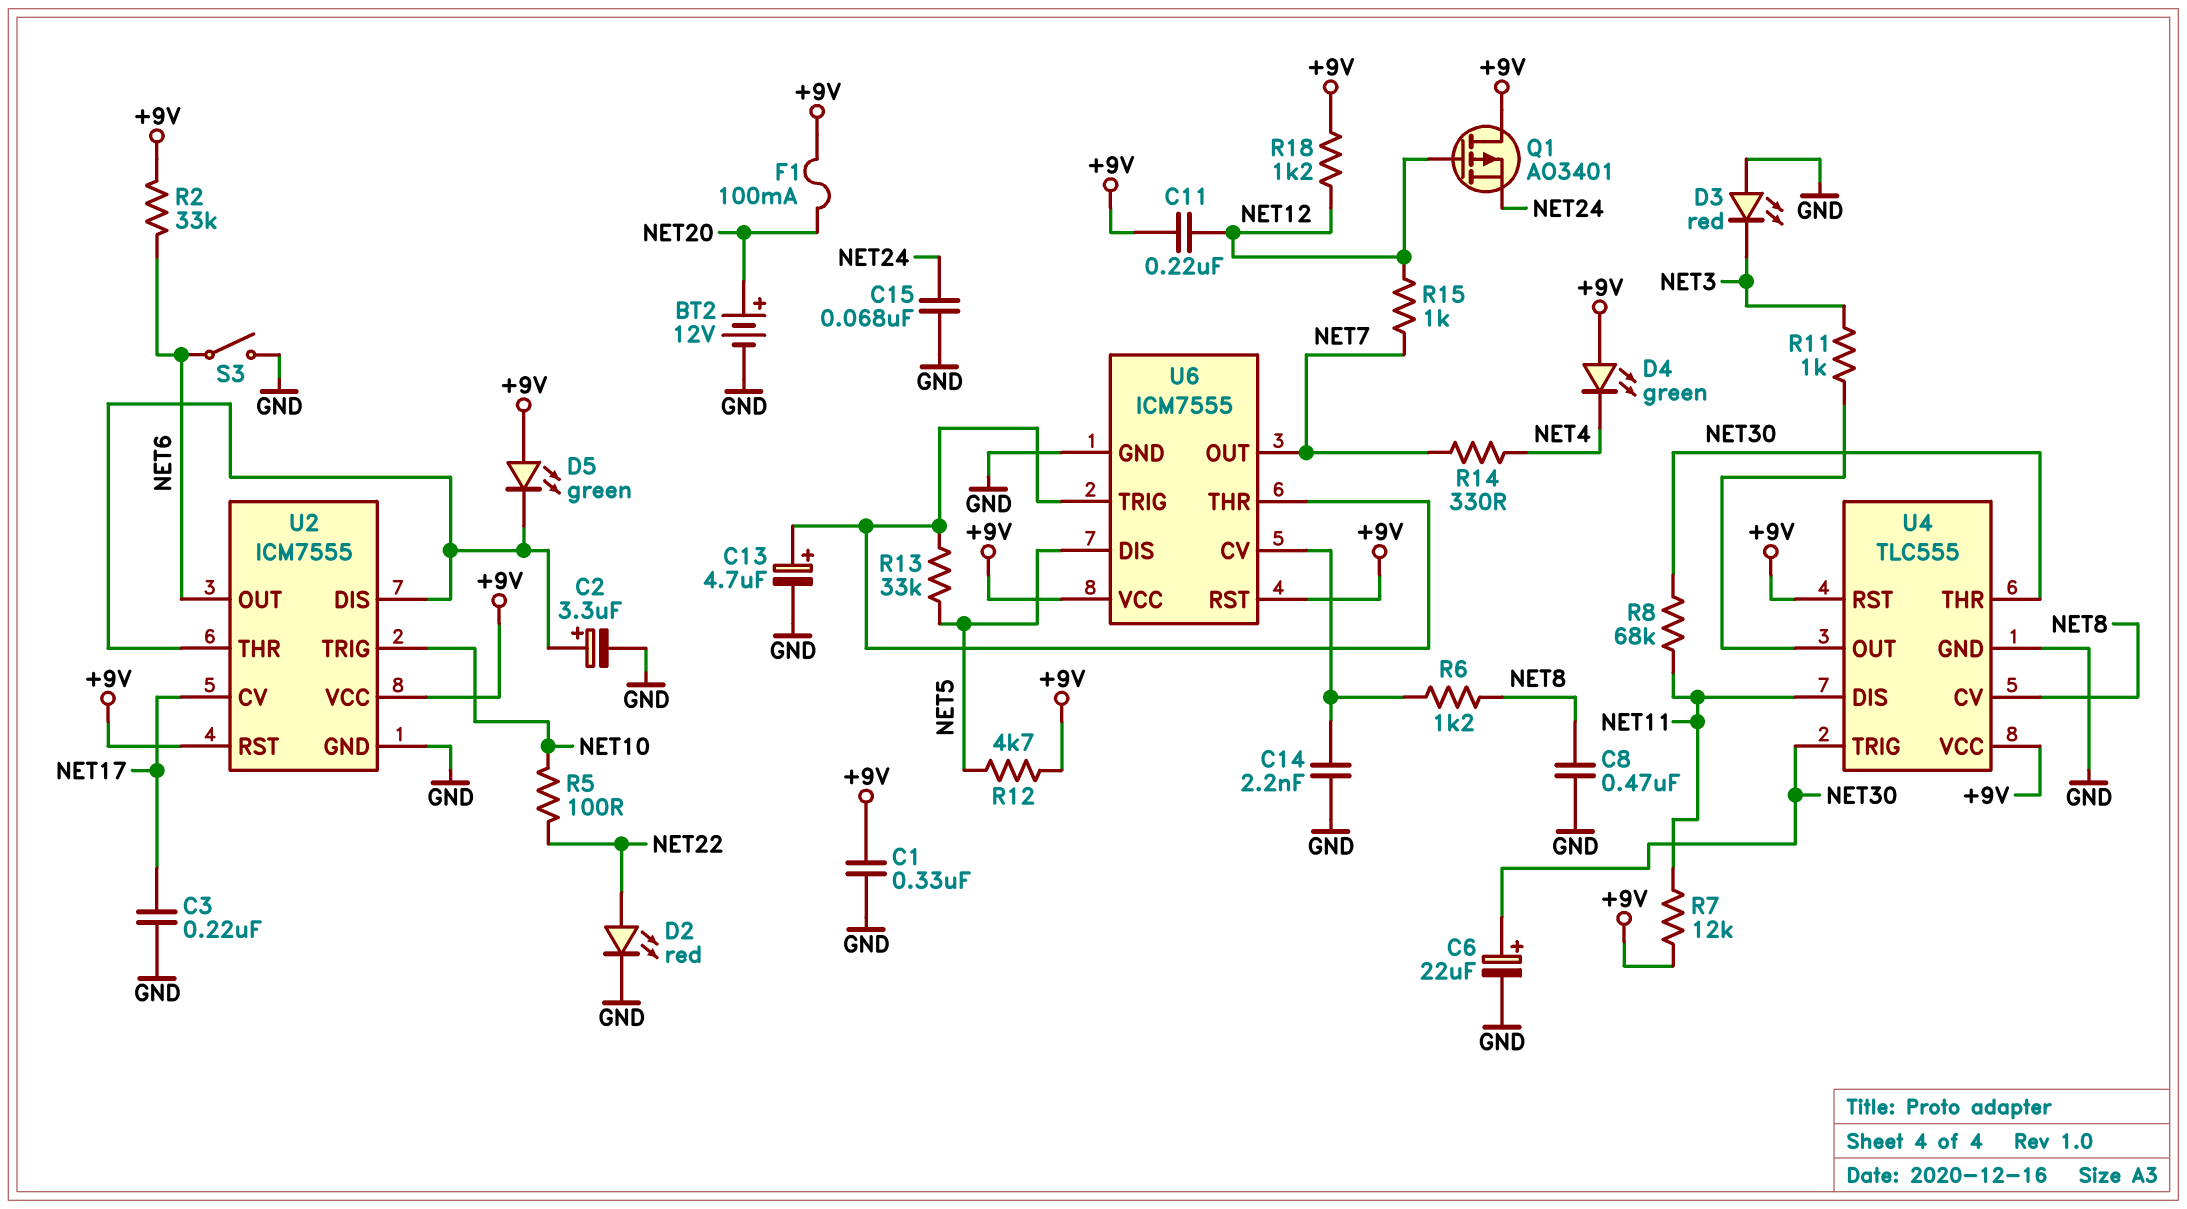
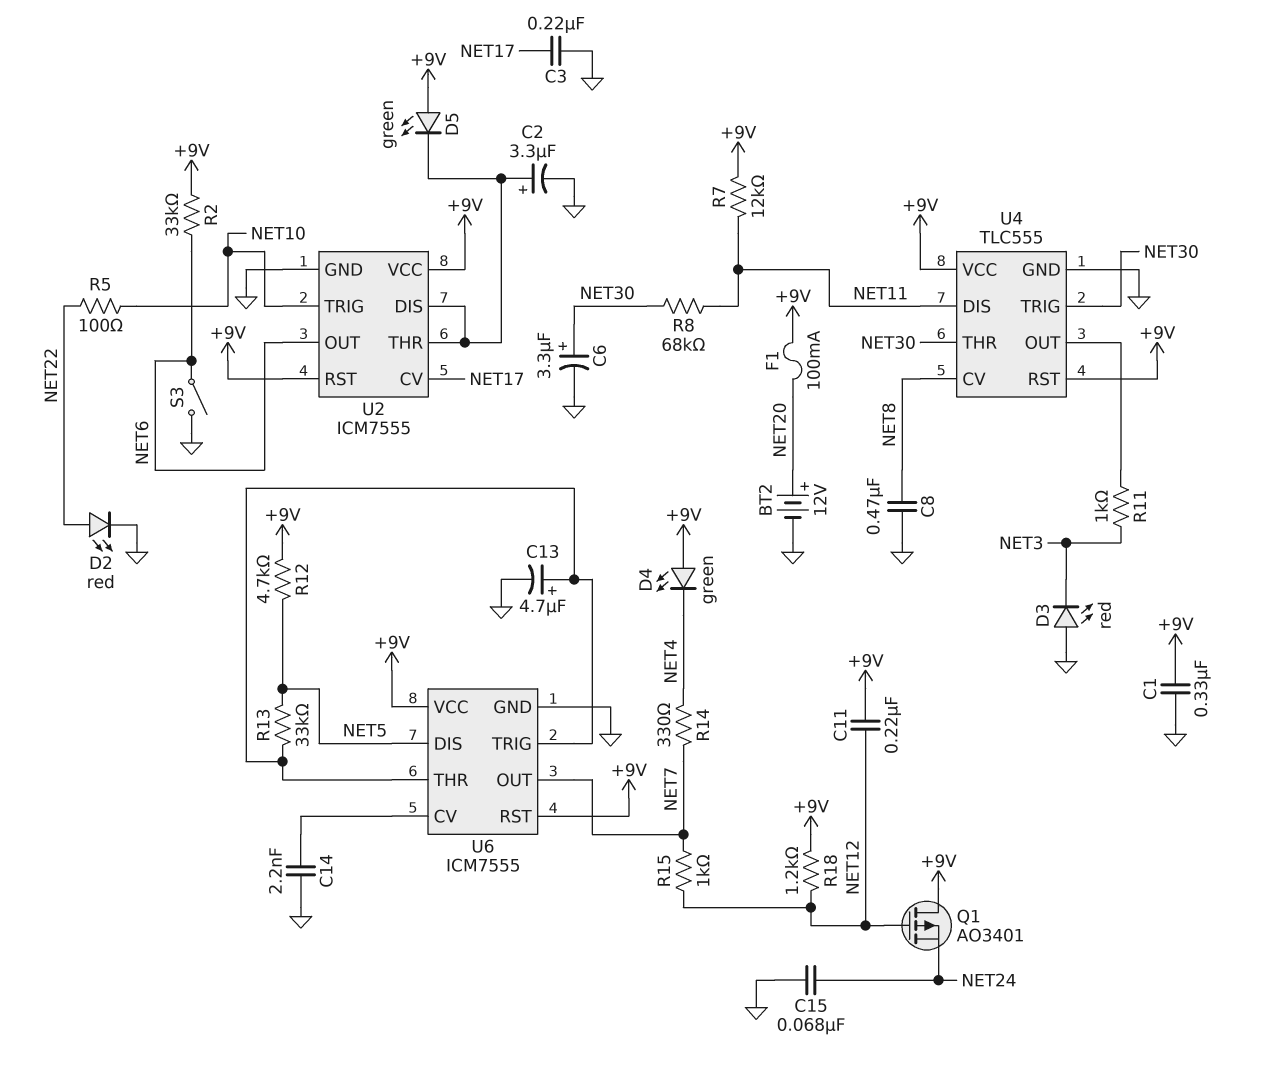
C6: 22uF (plus NET30, minus GND) -> 3.3uF (plus NET30, minus GND)
R6: 1.2k (NET8, U6/CV) -> none

